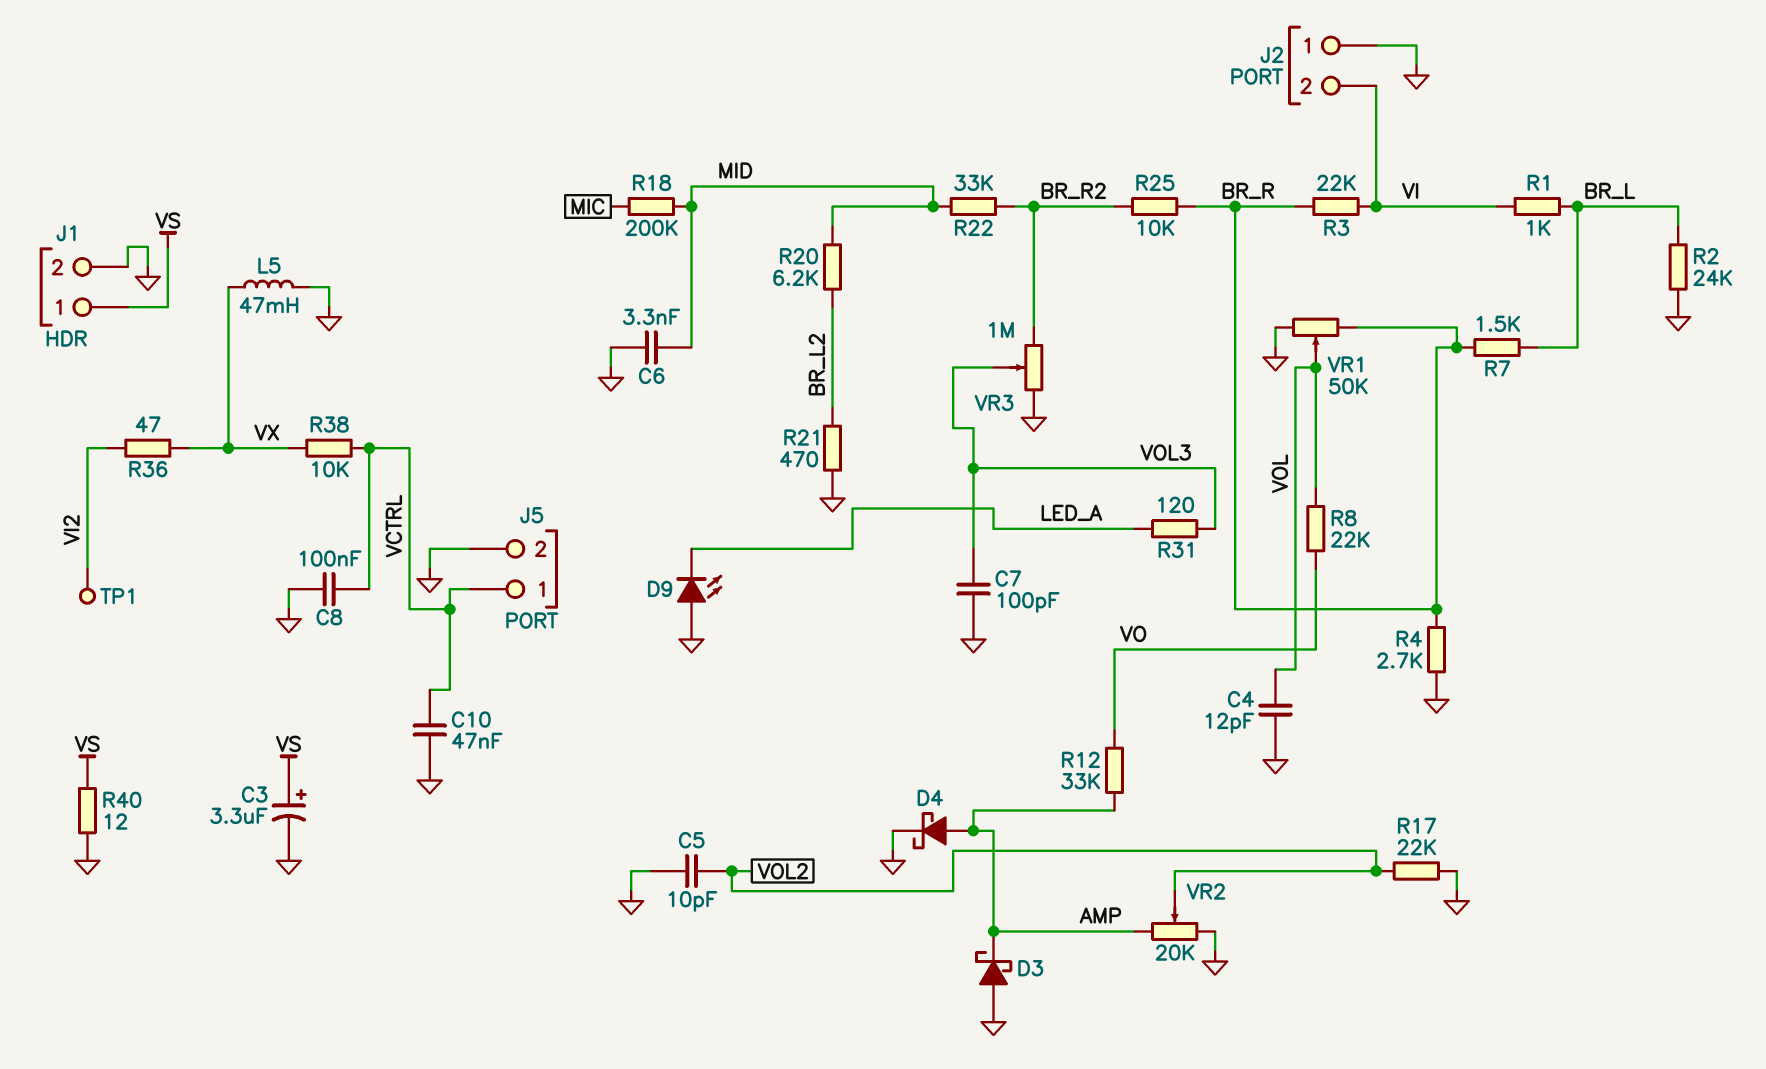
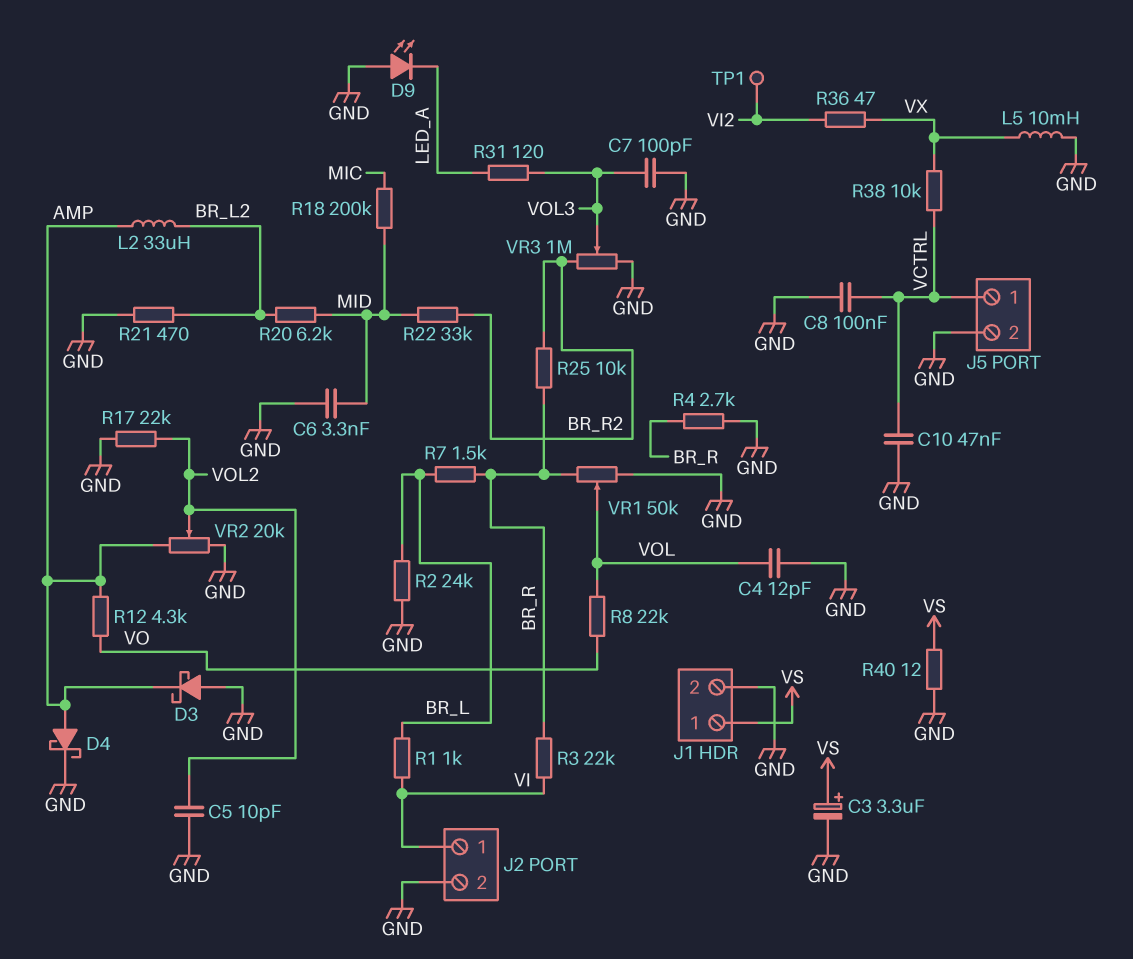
J2 pin 1: GND -> VI
J2 pin 2: VI -> GND
L2: none -> 33uH (AMP, BR_L2)
L5: 47mH (GND, VX) -> 10mH (GND, VX)
R12: 33k (AMP, VO) -> 4.3k (AMP, VO)

